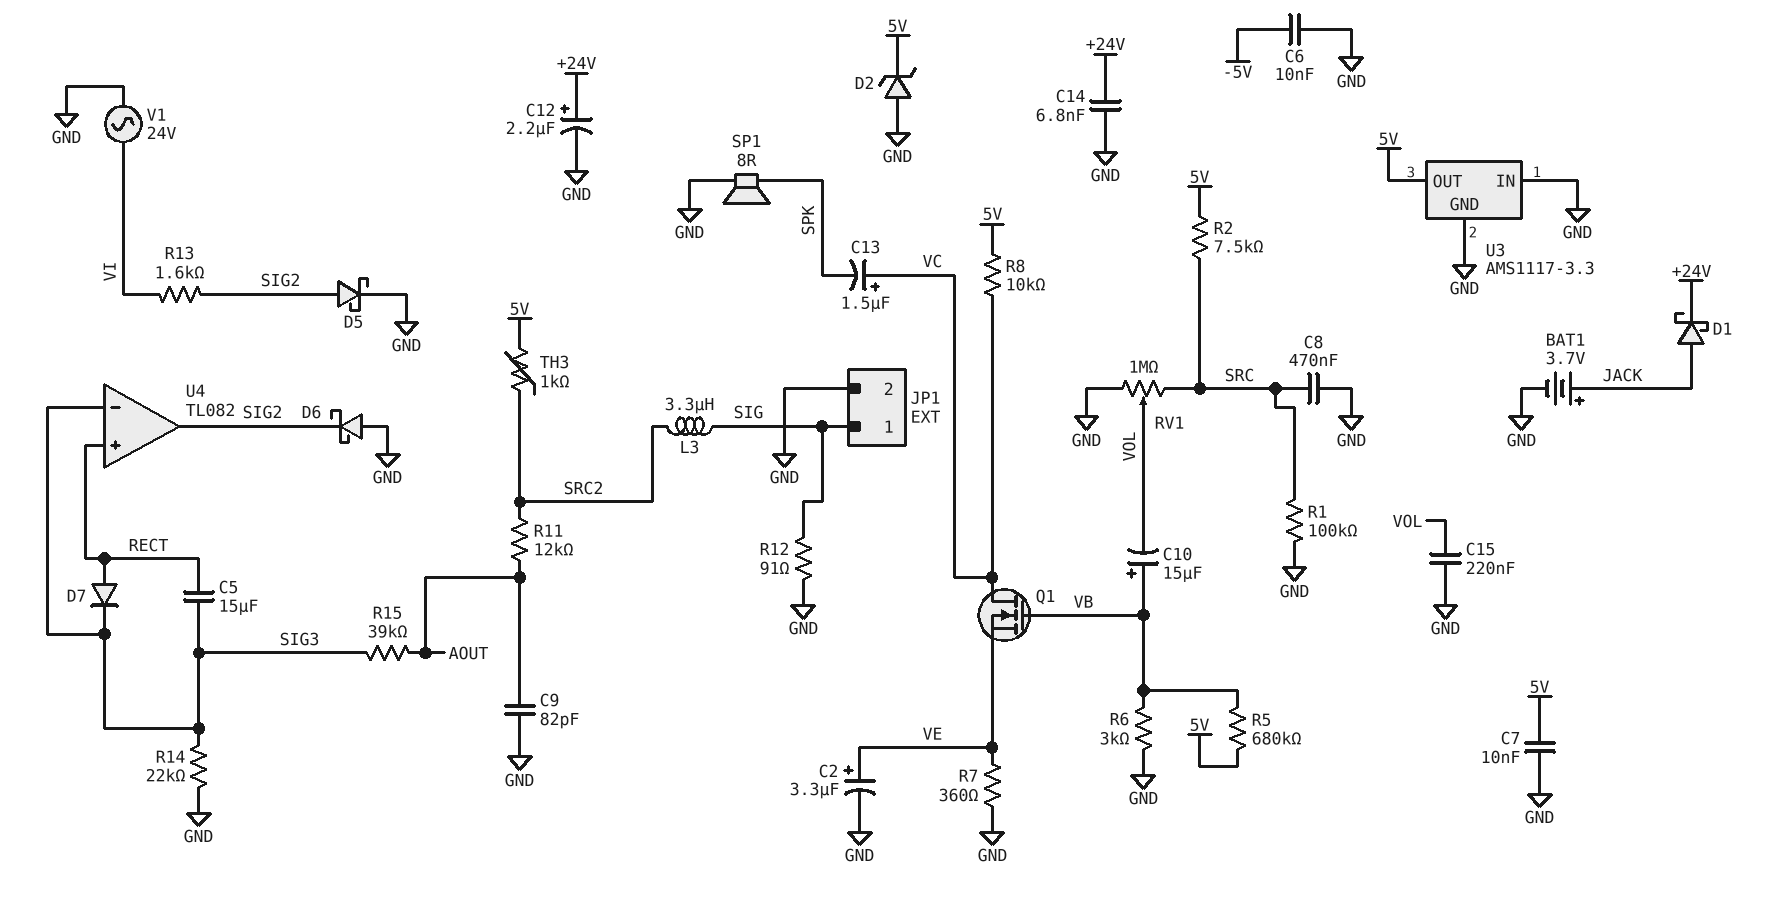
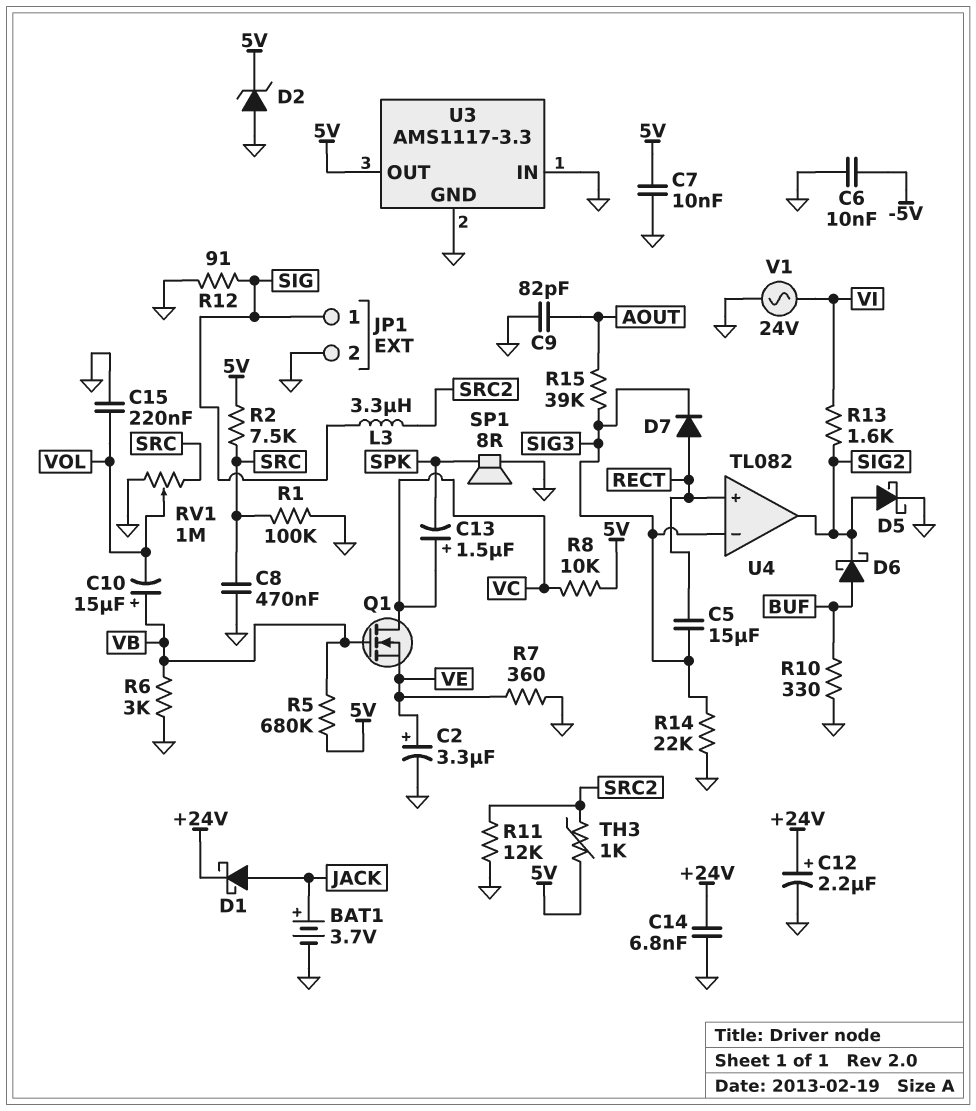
D6: schottky (A GND, K SIG2) -> schottky (A BUF, K SIG2)
R10: none -> 330 (BUF, GND)
R11: 12k (AOUT, SRC2) -> 12k (GND, SRC2)

